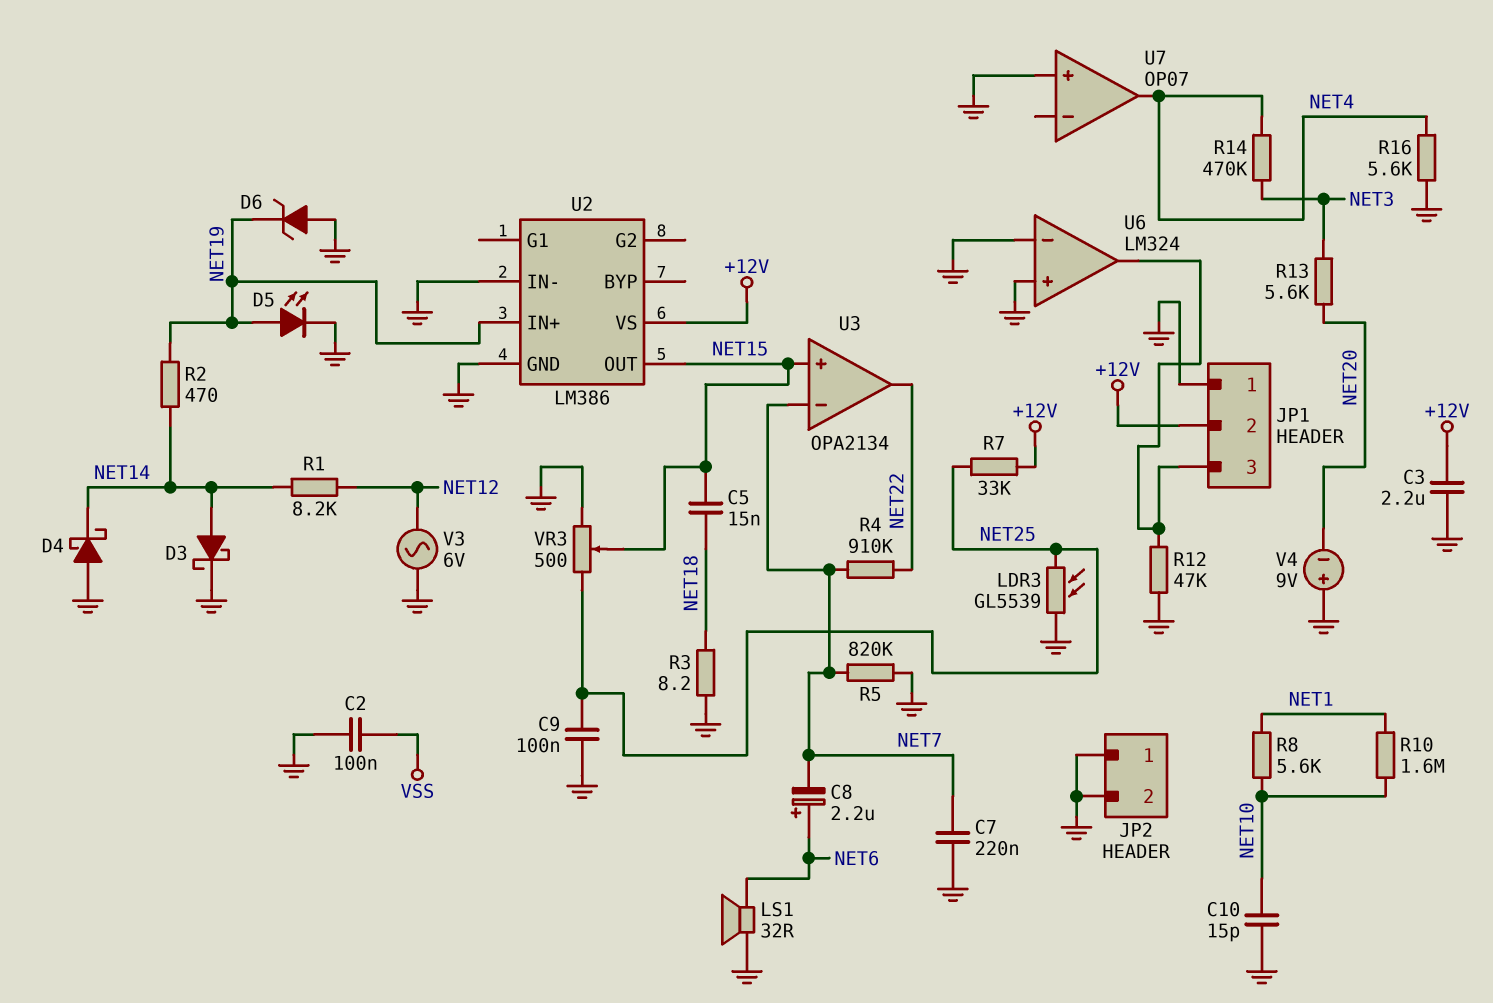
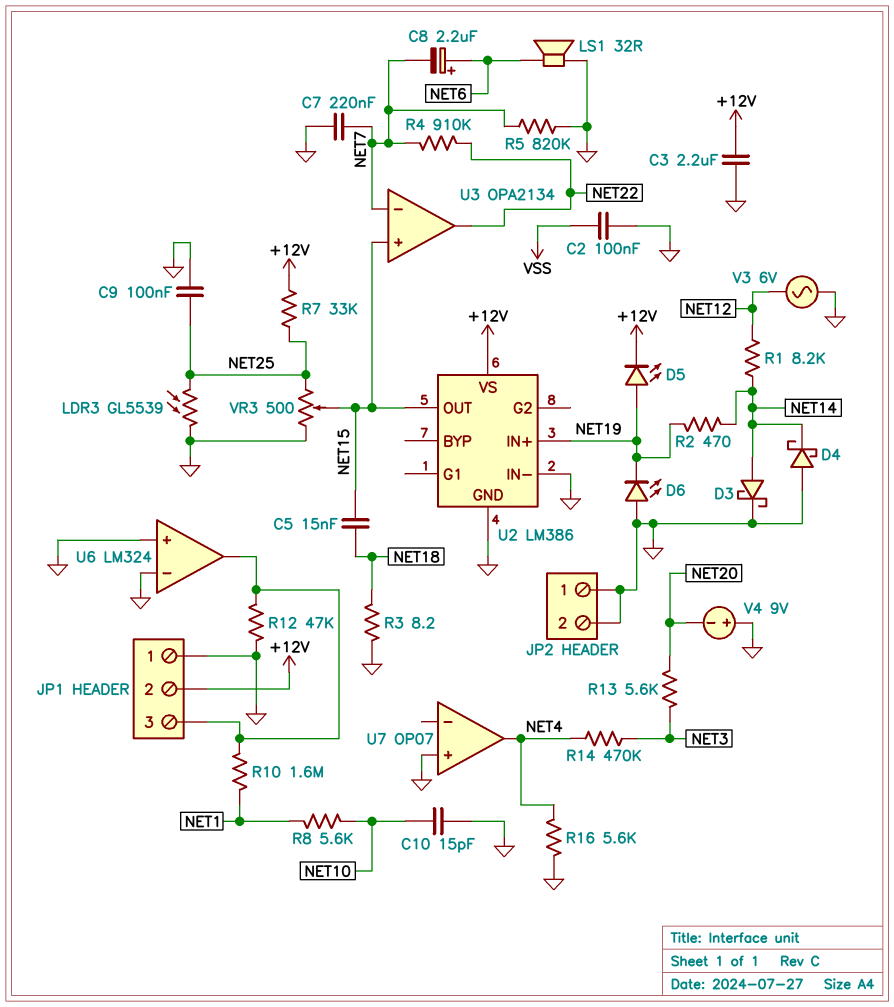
D5: LED (A NET19, K GND) -> LED (A NET19, K +12V)
D6: zener (A GND, K NET19) -> LED (A GND, K NET19)
R10: 1.6M (NET1, NET10) -> 1.6M (JP1/3, NET1)

